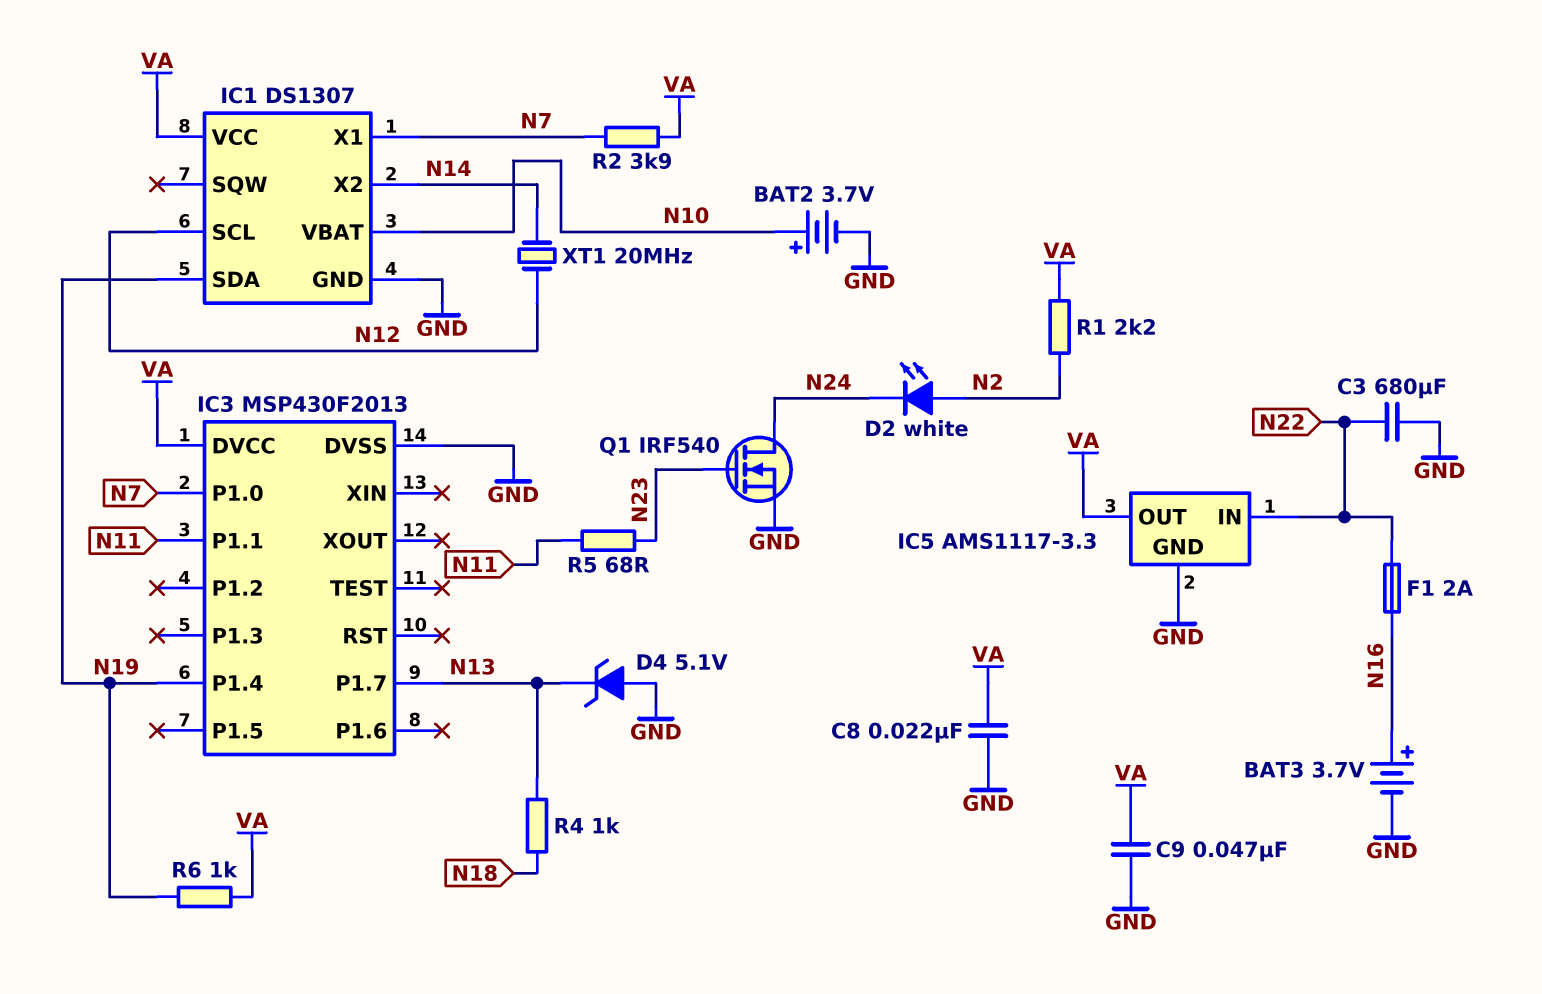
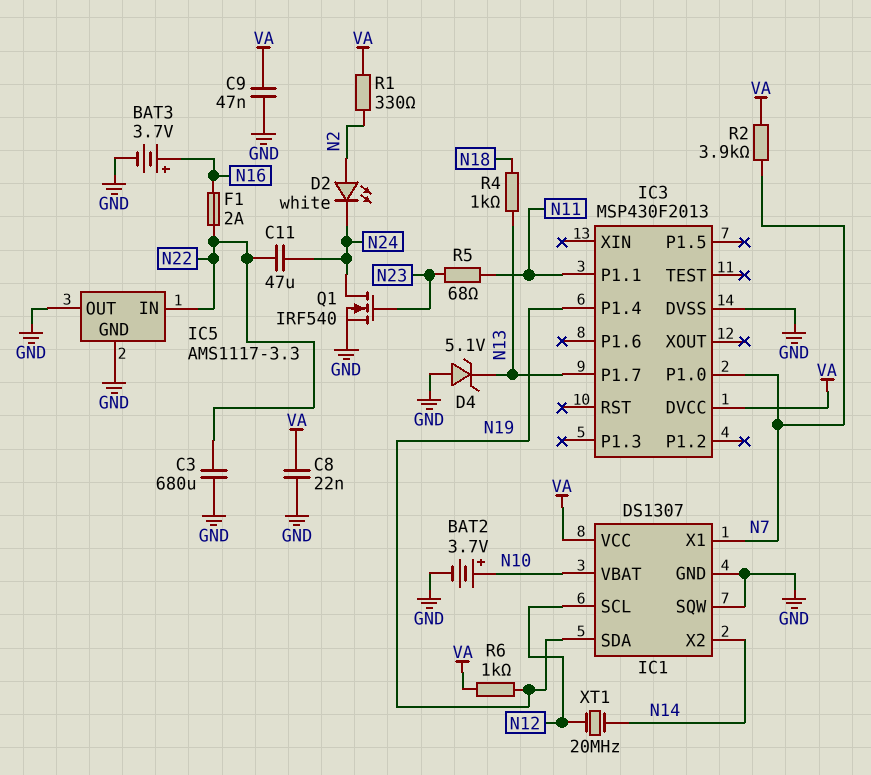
C11: none -> 47uF (N22, N24)
IC1 pin SQW: none -> GND
IC5 pin OUT: VA -> GND
R1: 2.2k (N2, VA) -> 330 (N2, VA)

